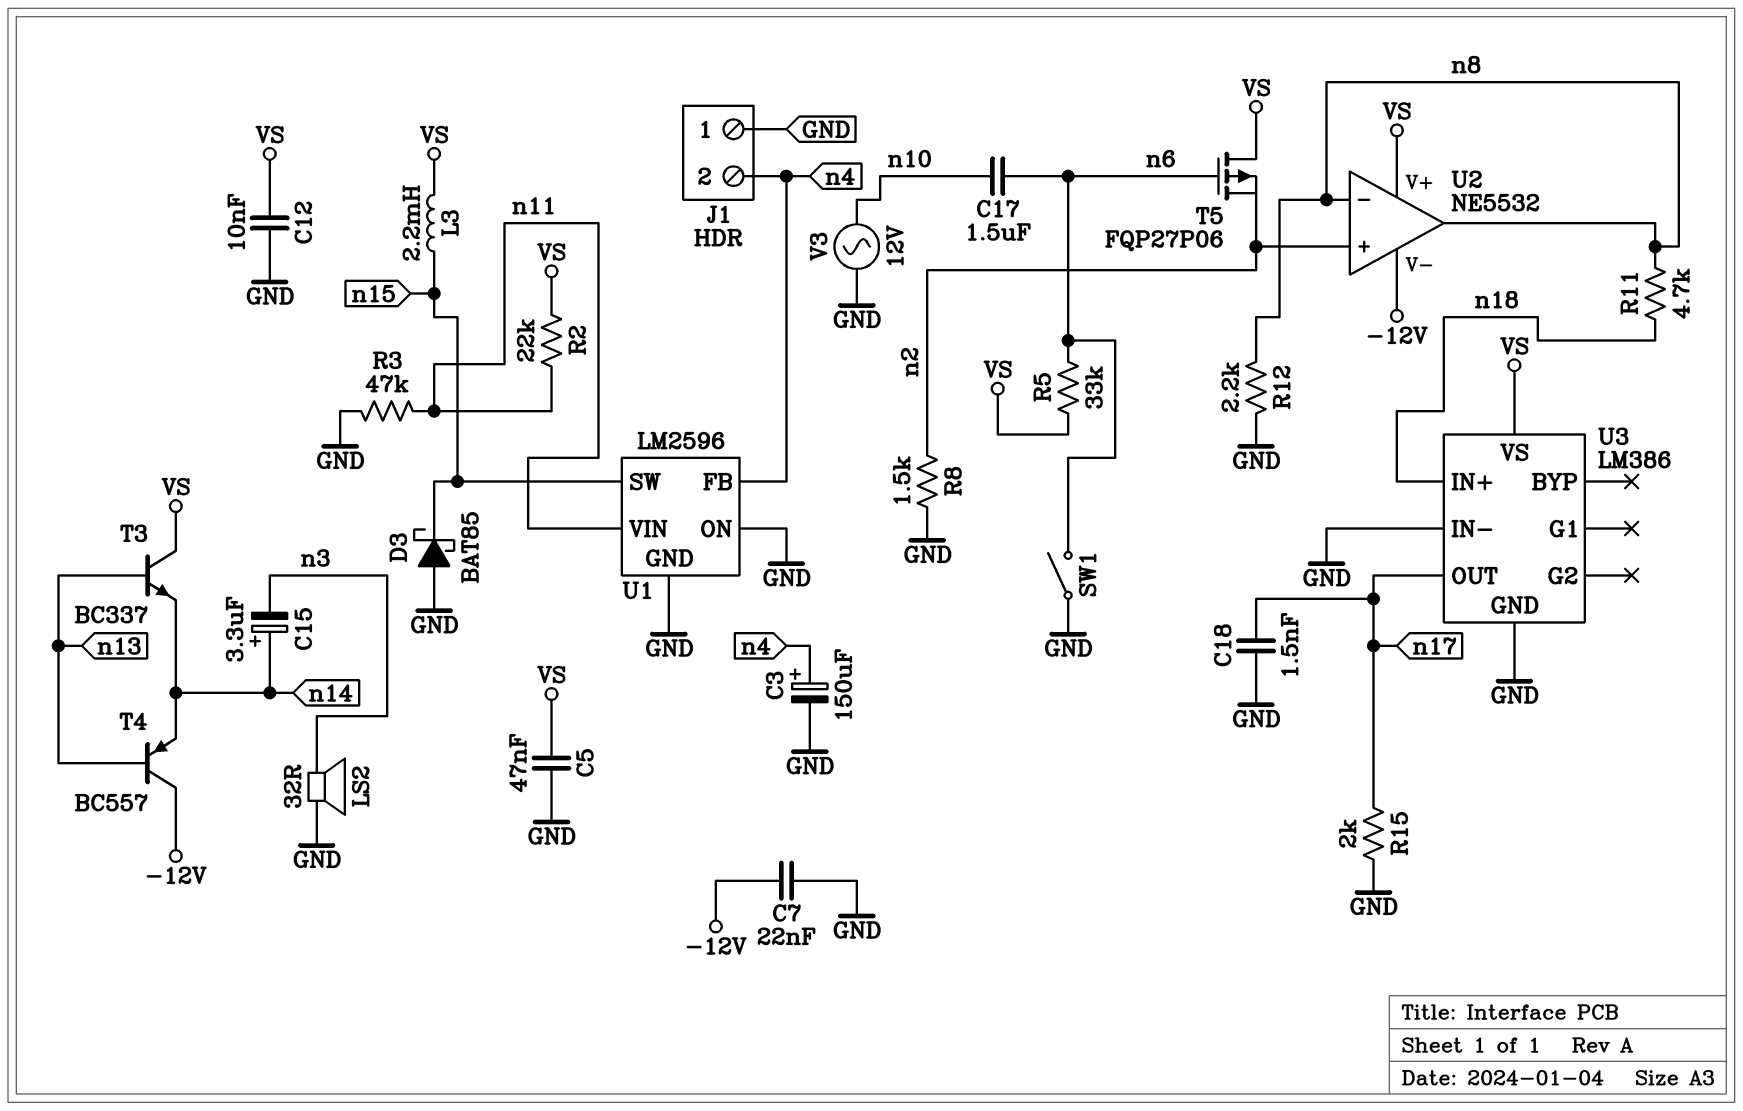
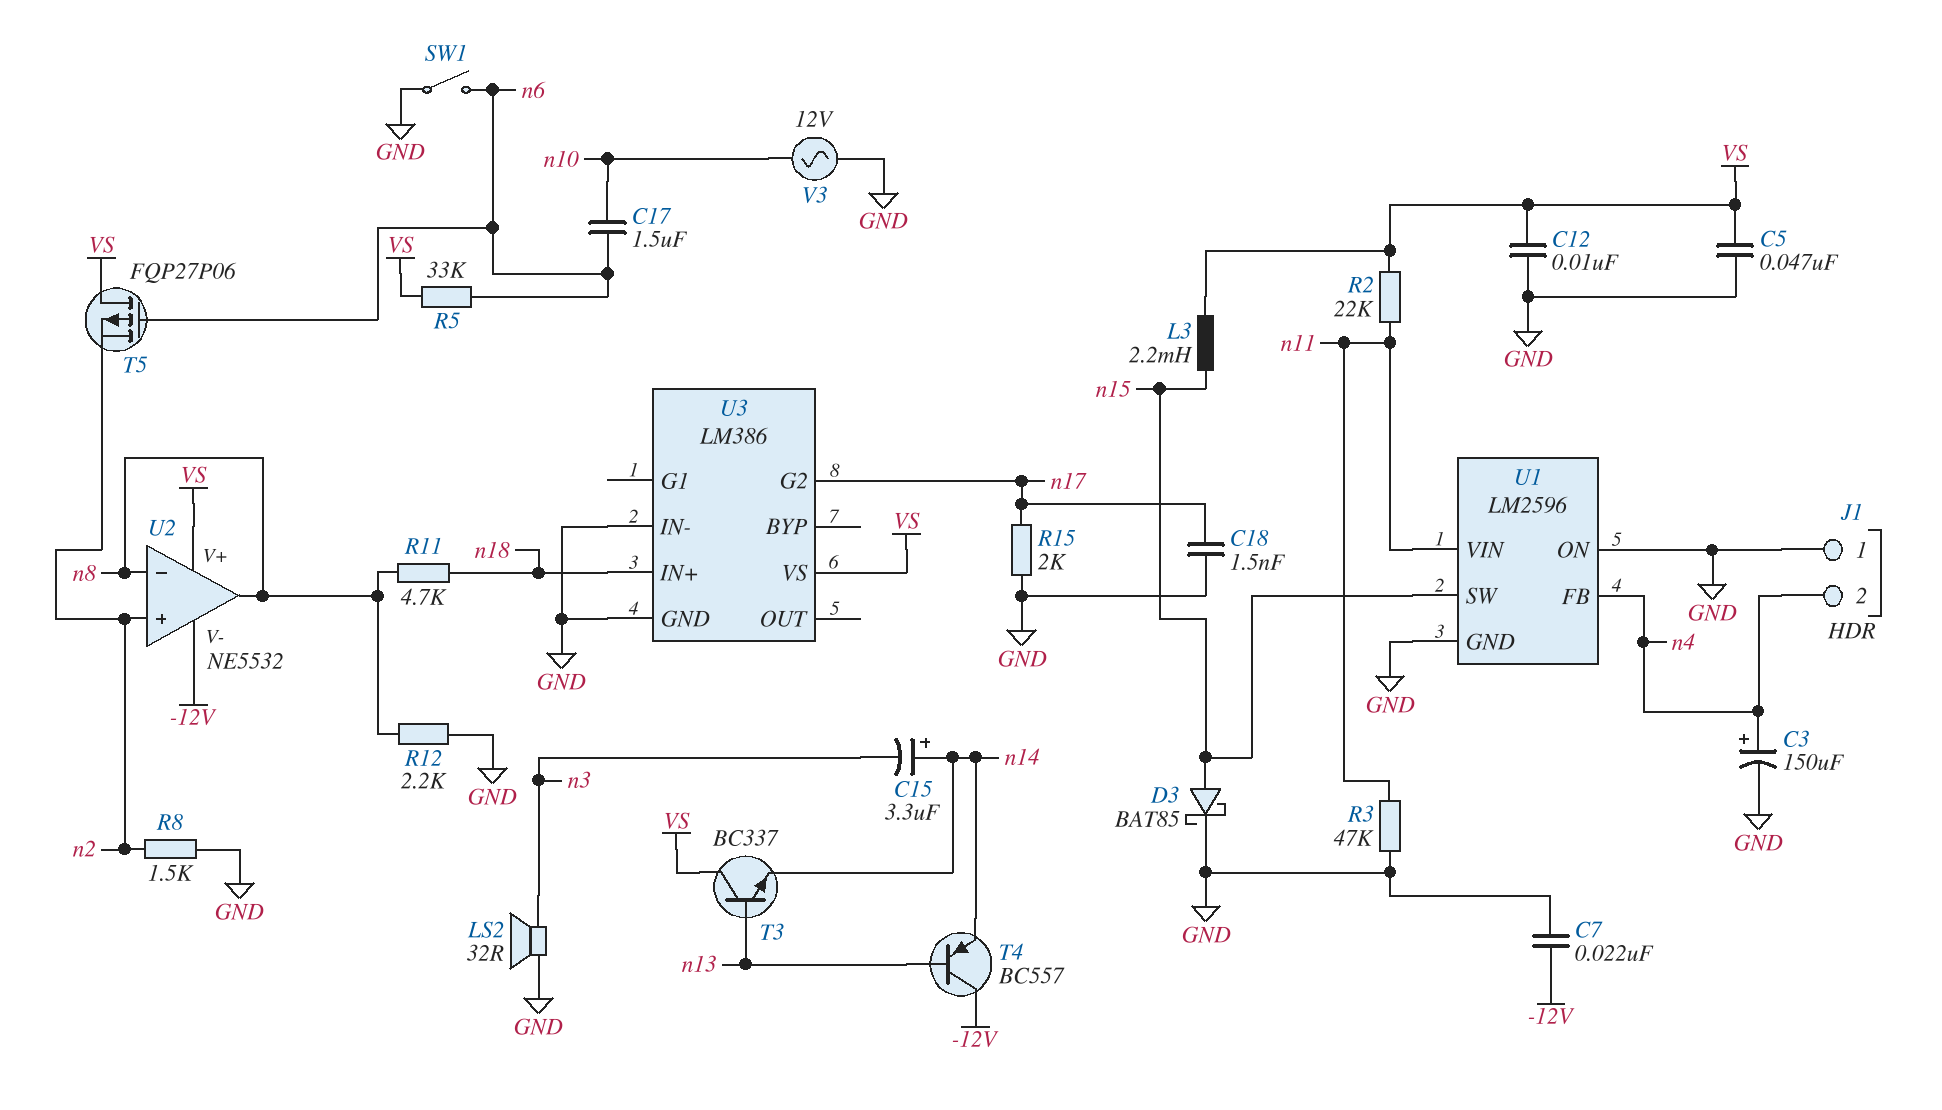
D3: schottky BAT85 (A GND, K n15) -> schottky BAT85 (A n15, K GND)
U3 pin G2: none -> n17
U3 pin OUT: n17 -> none

